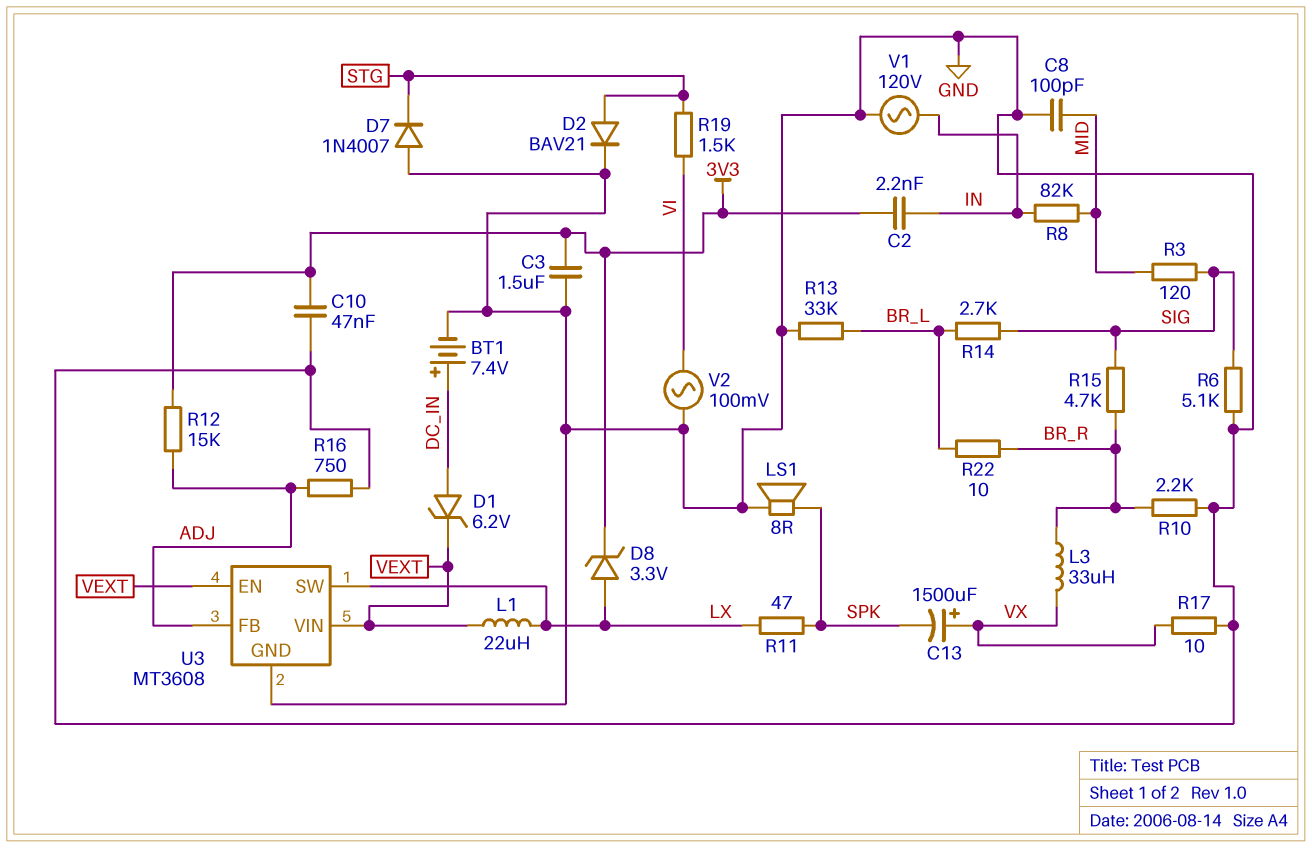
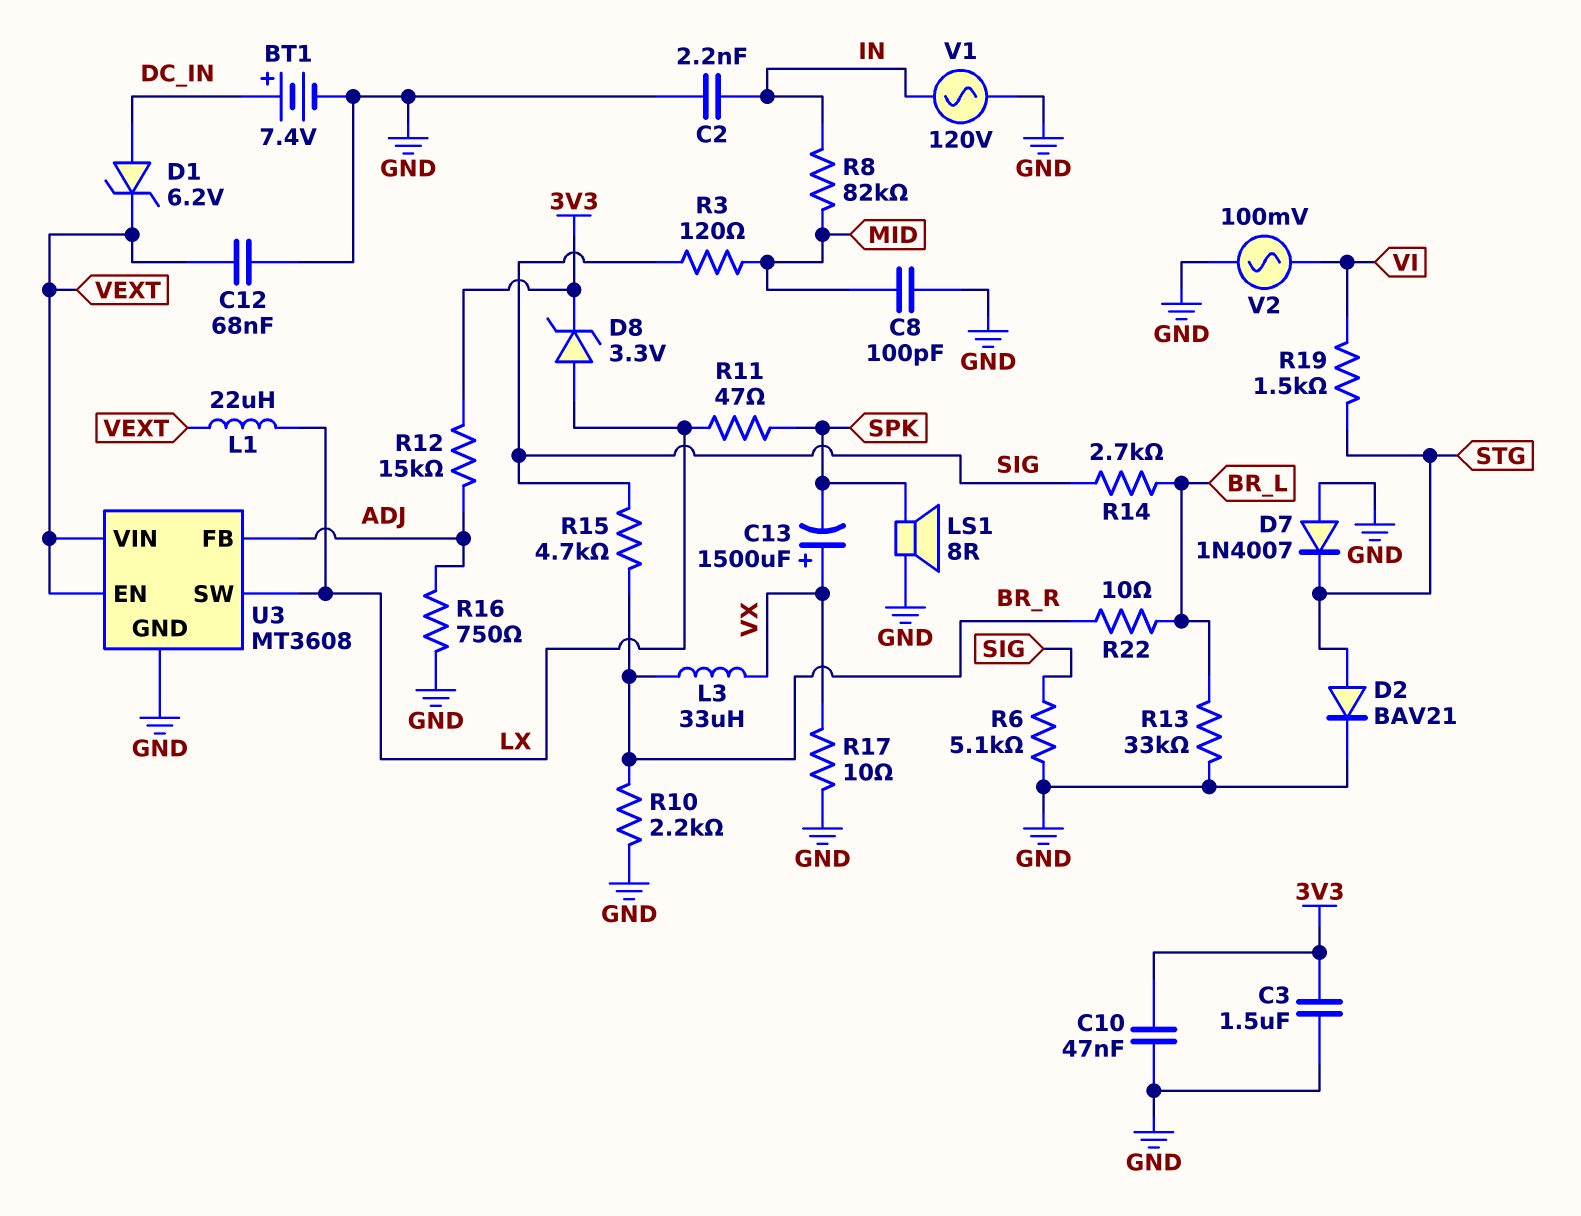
C2: 2.2nF (3V3, IN) -> 2.2nF (GND, IN)
C12: none -> 68nF (GND, VEXT)

